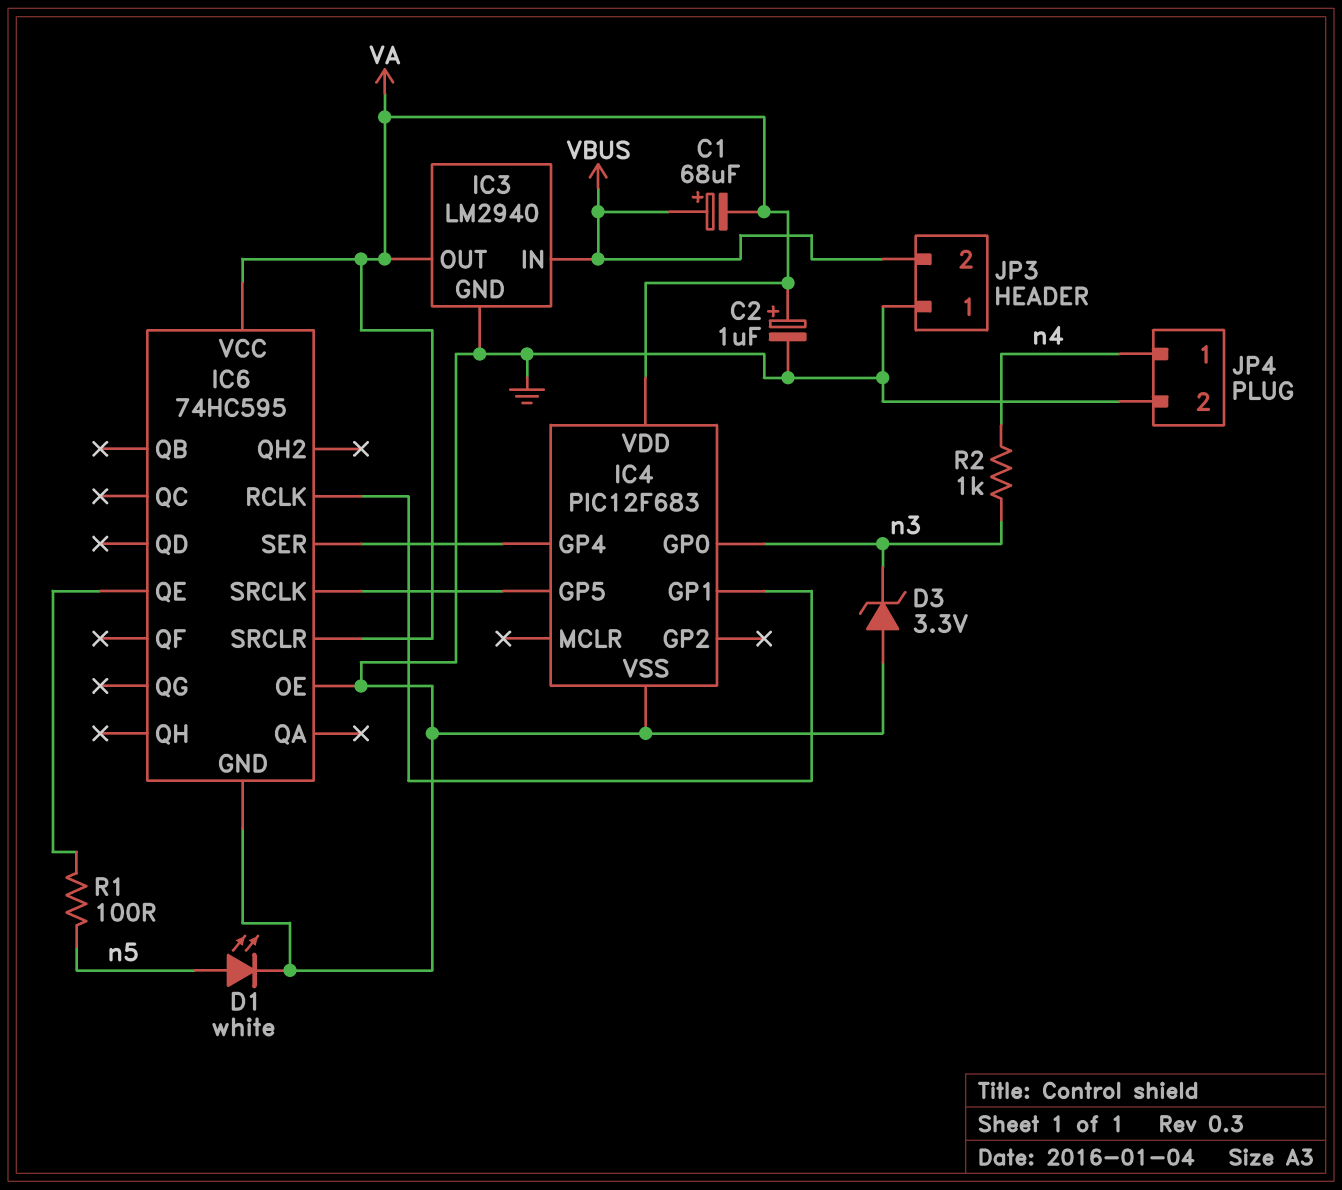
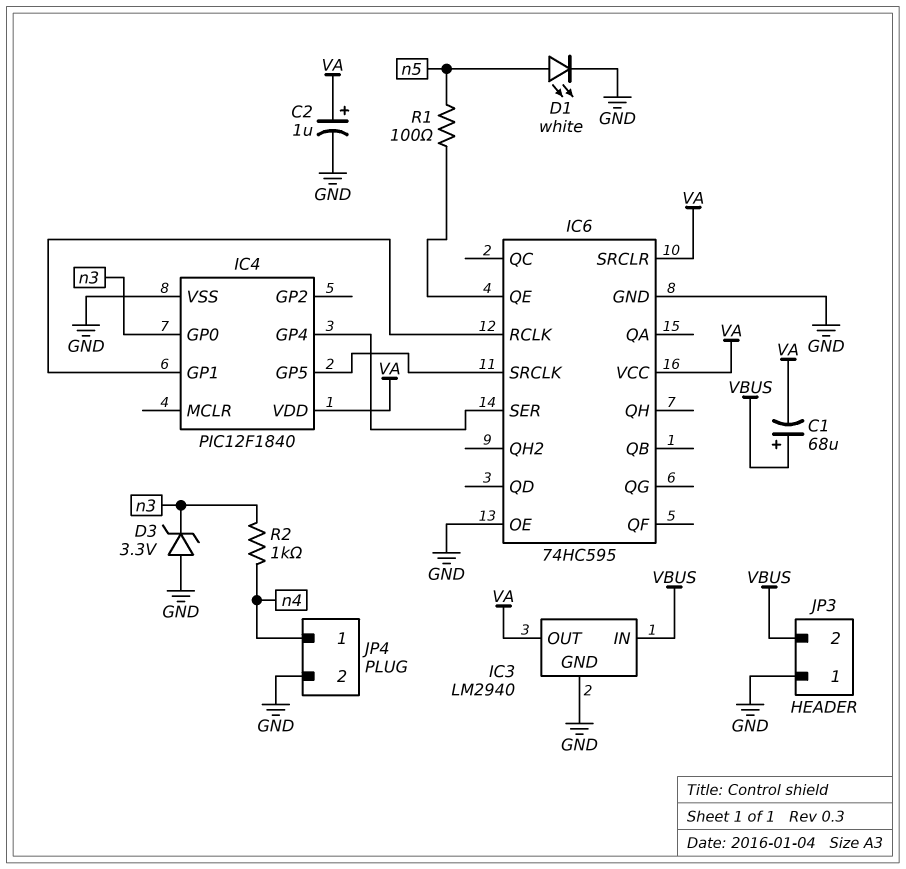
IC4: PIC12F683 -> PIC12F1840

